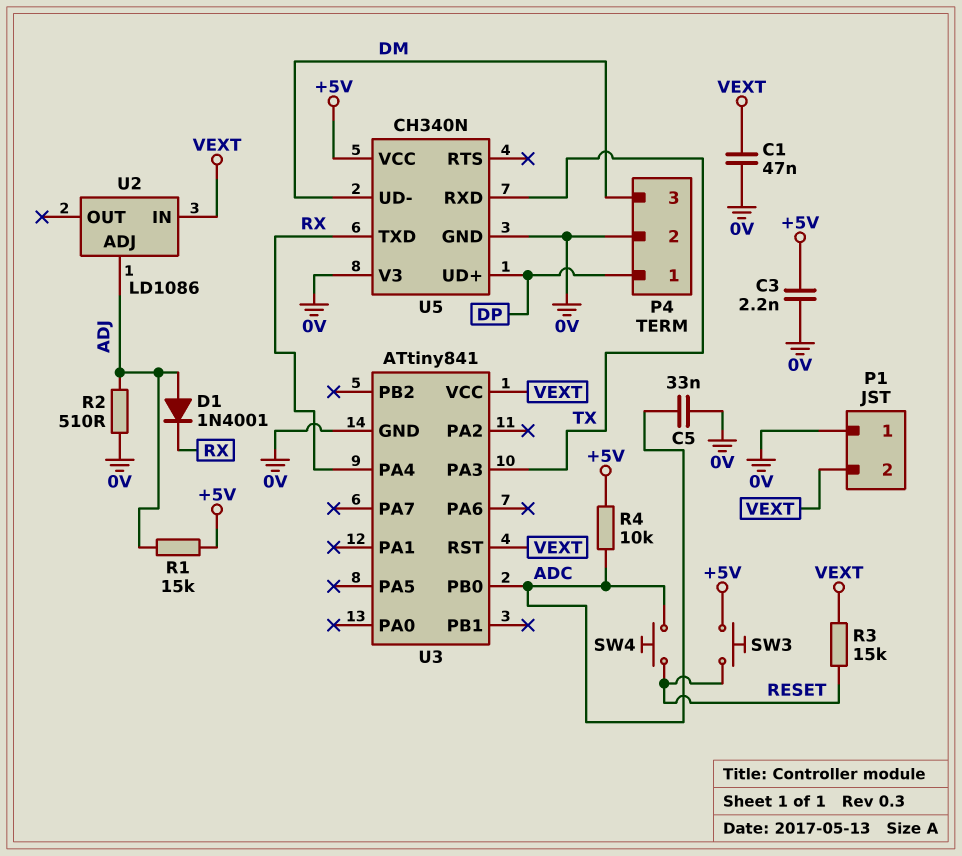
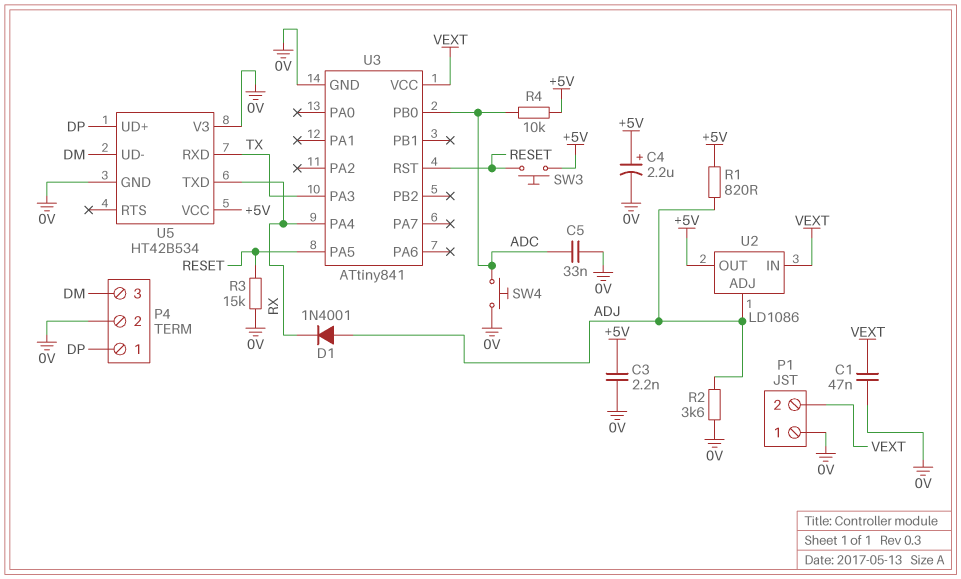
C4: none -> 2.2uF (plus +5V, minus 0V)
R1: 15k (+5V, ADJ) -> 820 (+5V, ADJ)
R2: 510 (0V, ADJ) -> 3.6k (0V, ADJ)
R3: 15k (RESET, VEXT) -> 15k (0V, RESET)
SW4: button (ADC, RESET) -> button (0V, ADC)
U2 pin OUT: none -> +5V
U3 pin PA5: none -> RESET
U3 pin RST: VEXT -> RESET
U5: CH340N -> HT42B534

